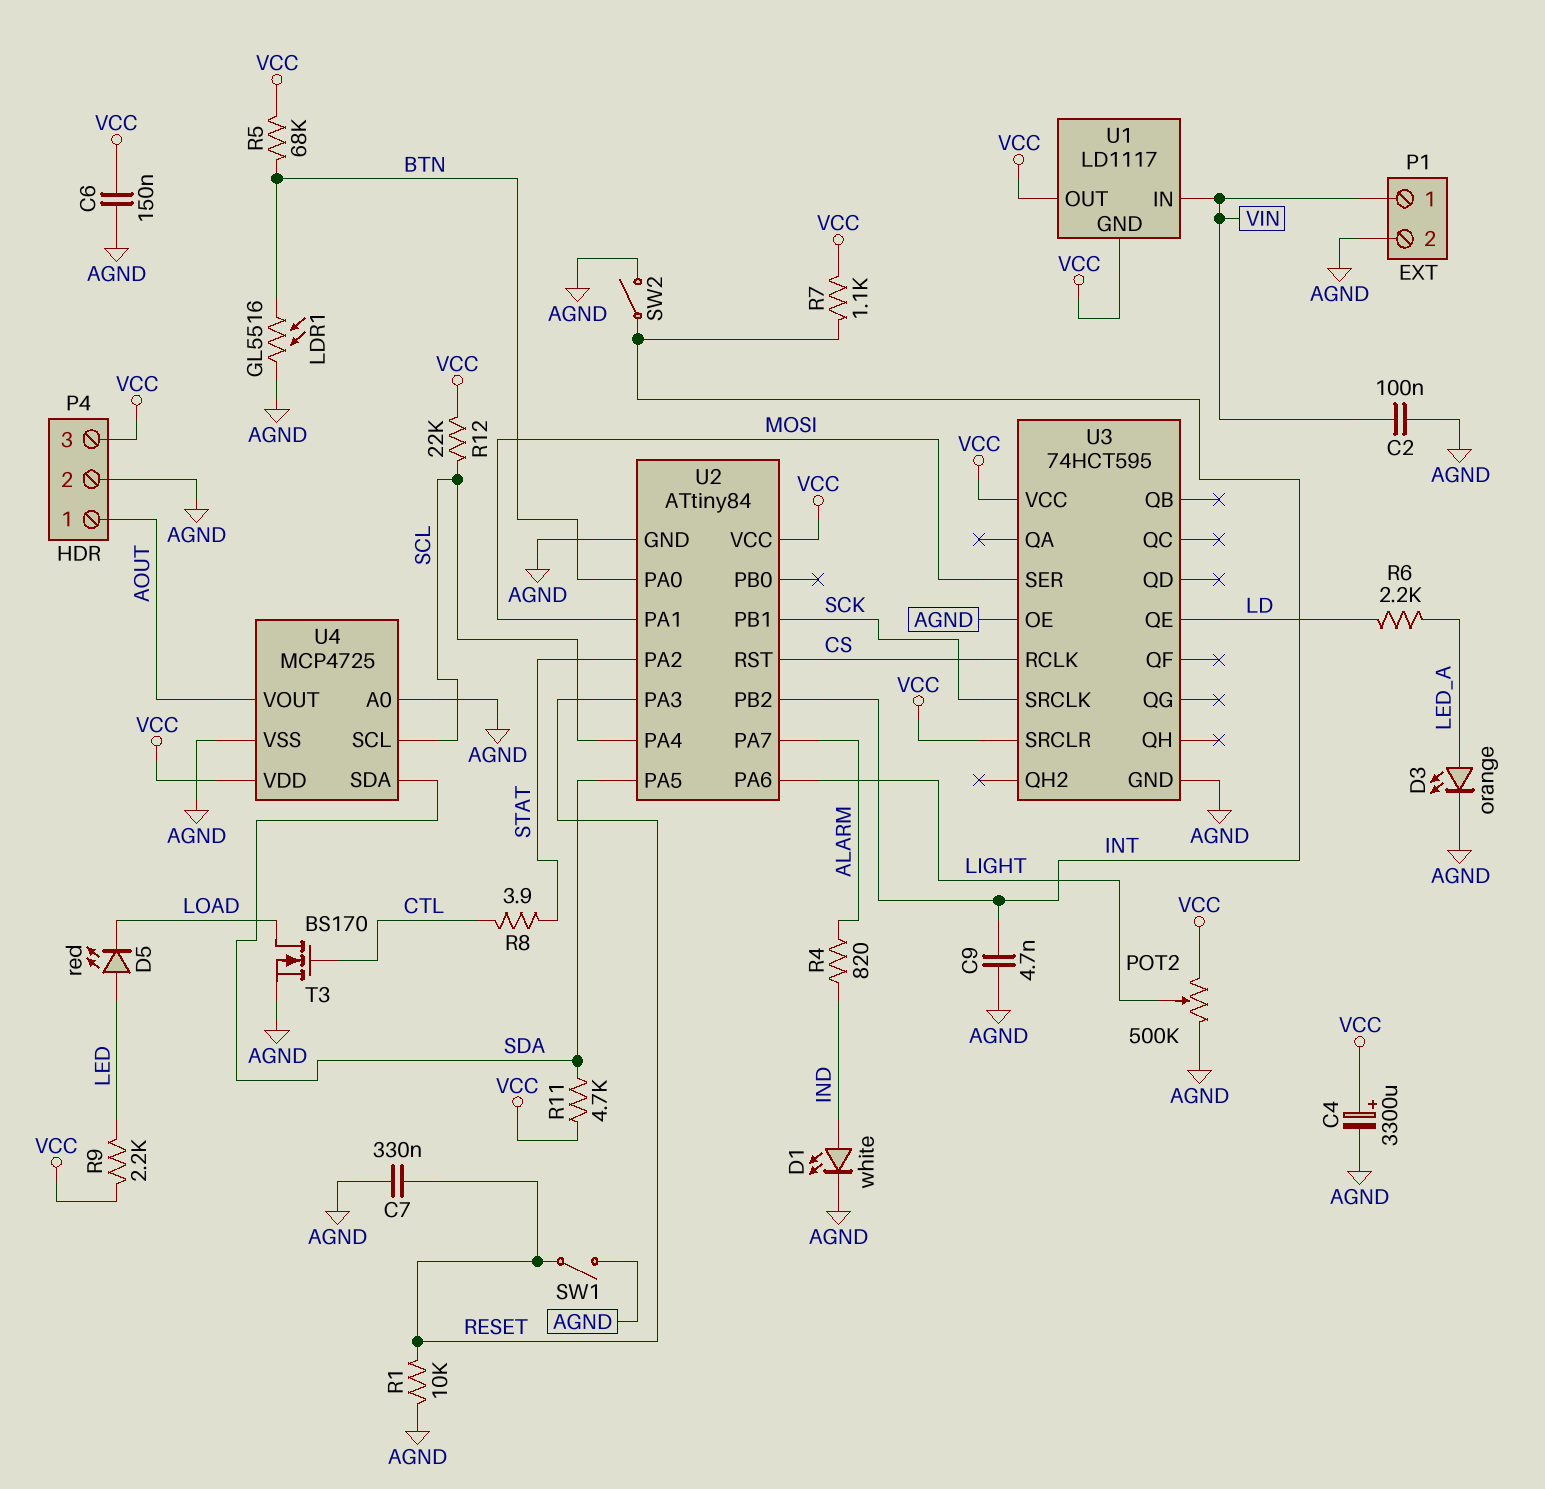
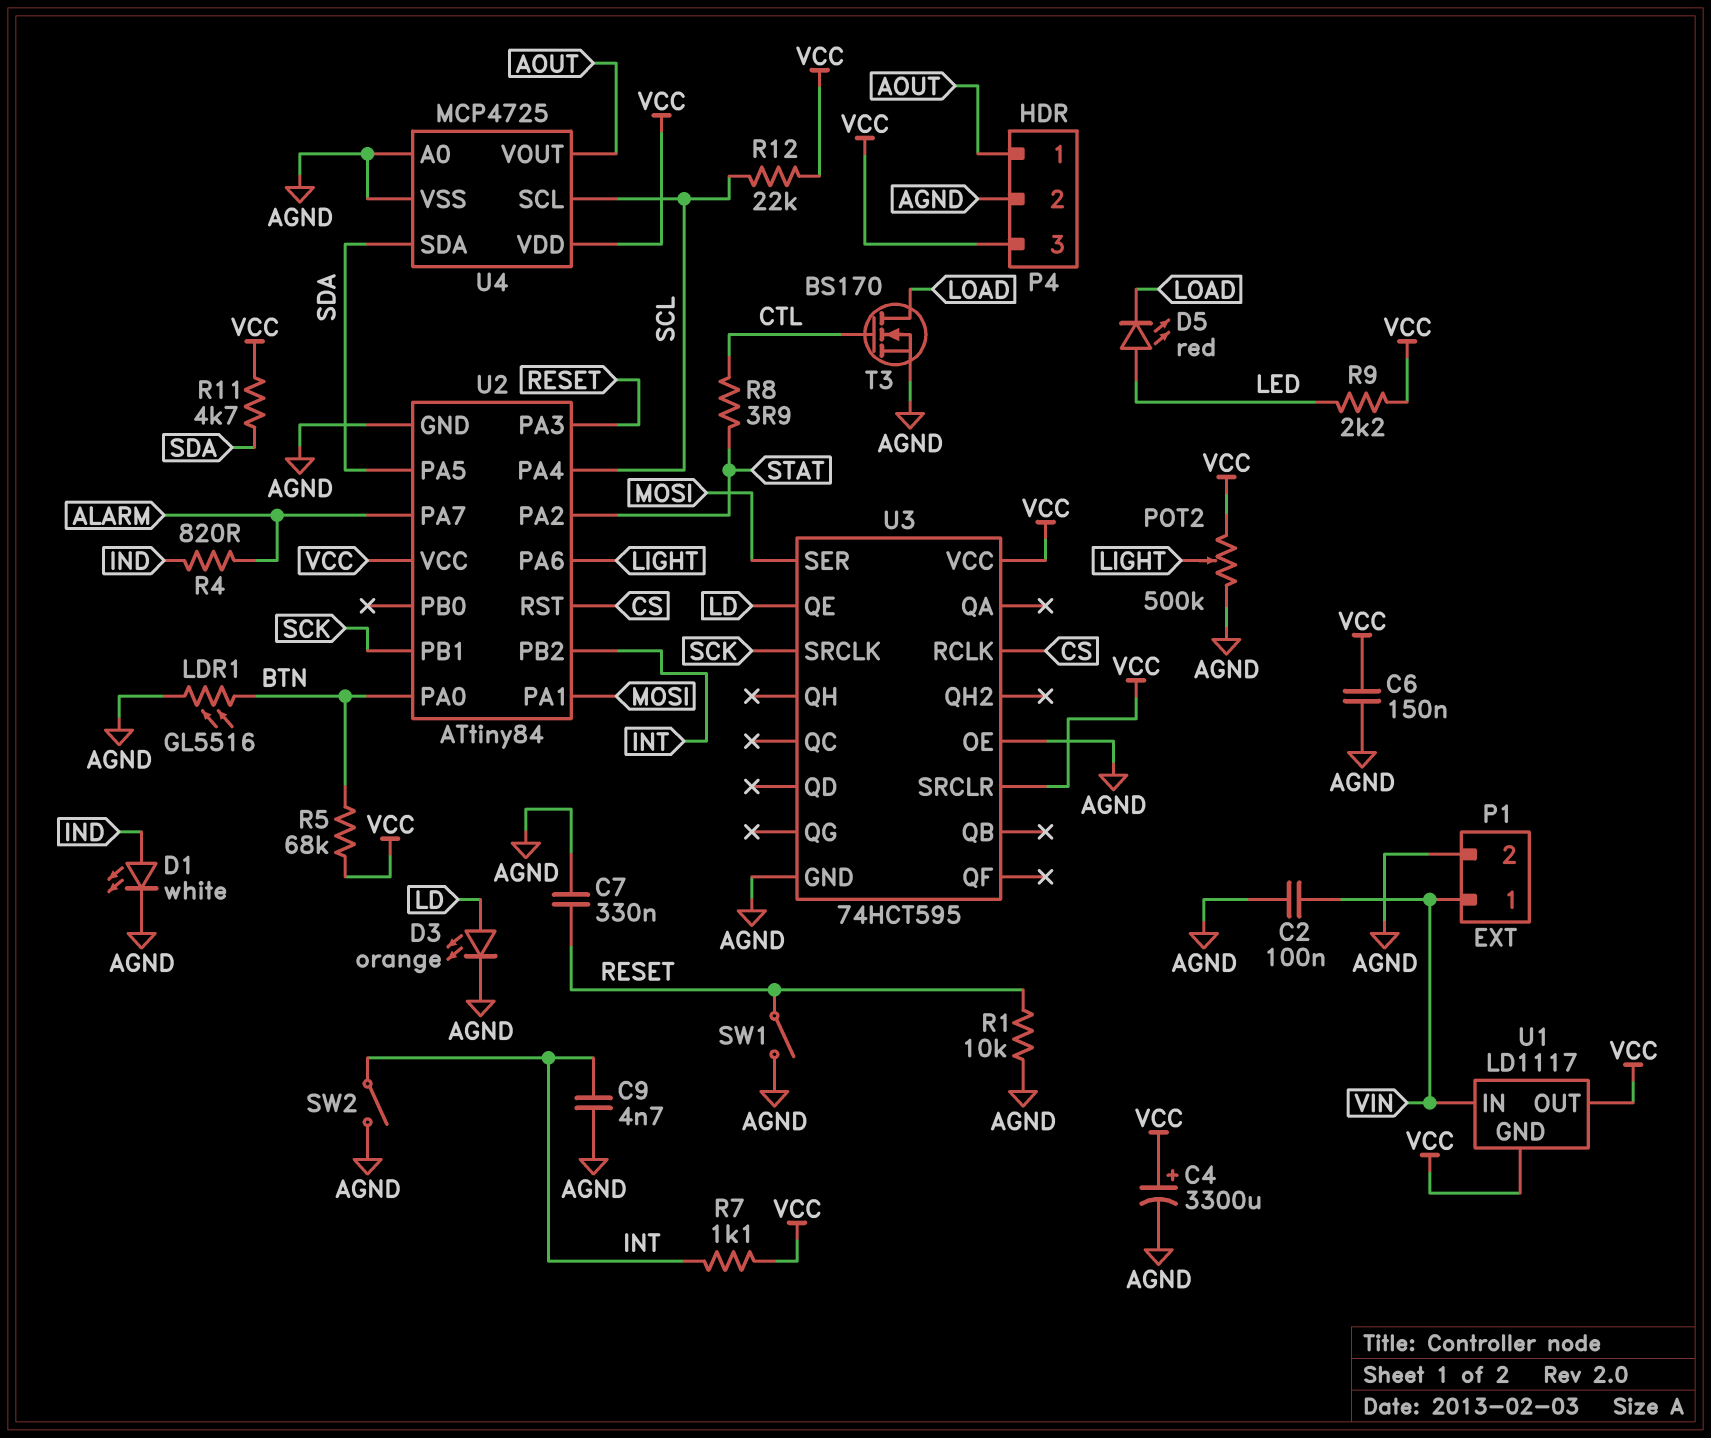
D3: LED orange (A LED_A, K AGND) -> LED orange (A LD, K AGND)
R6: 2.2k (LD, LED_A) -> none

